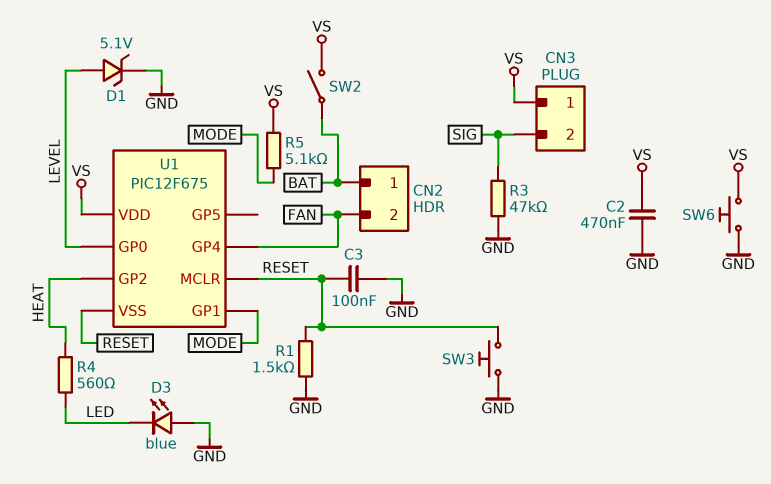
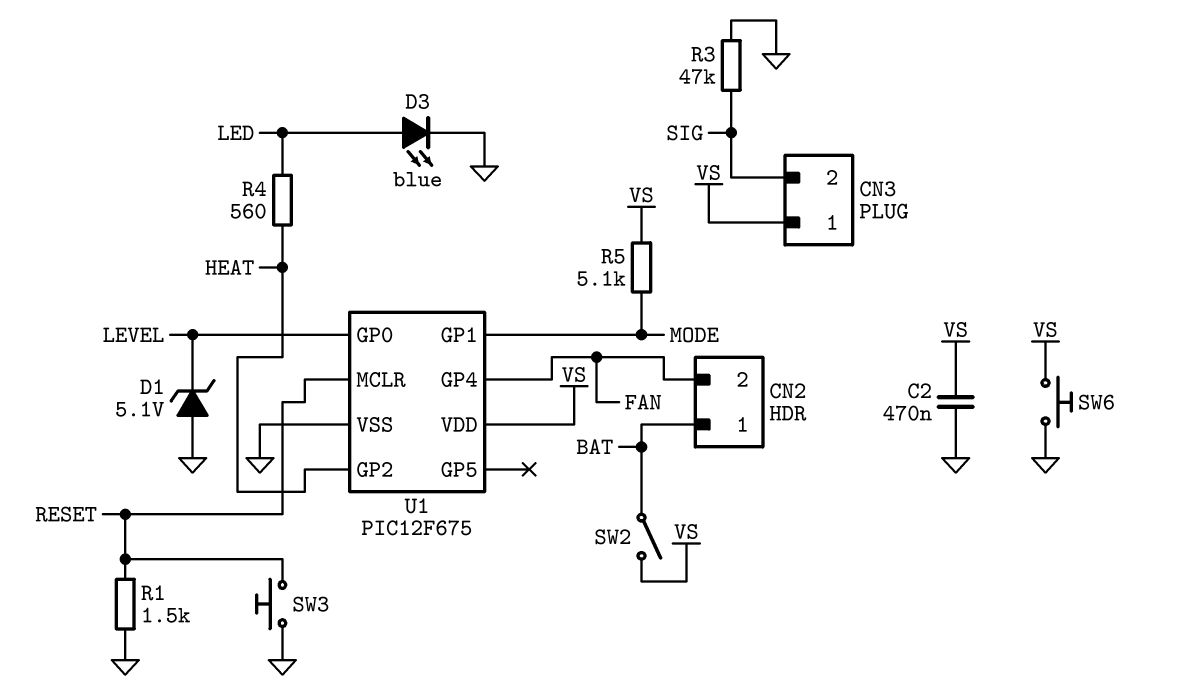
C3: 100nF (GND, RESET) -> none
D1: zener 5.1V (A LEVEL, K GND) -> zener 5.1V (A GND, K LEVEL)
D3: LED blue (A GND, K LED) -> LED blue (A LED, K GND)
U1 pin VSS: RESET -> GND

